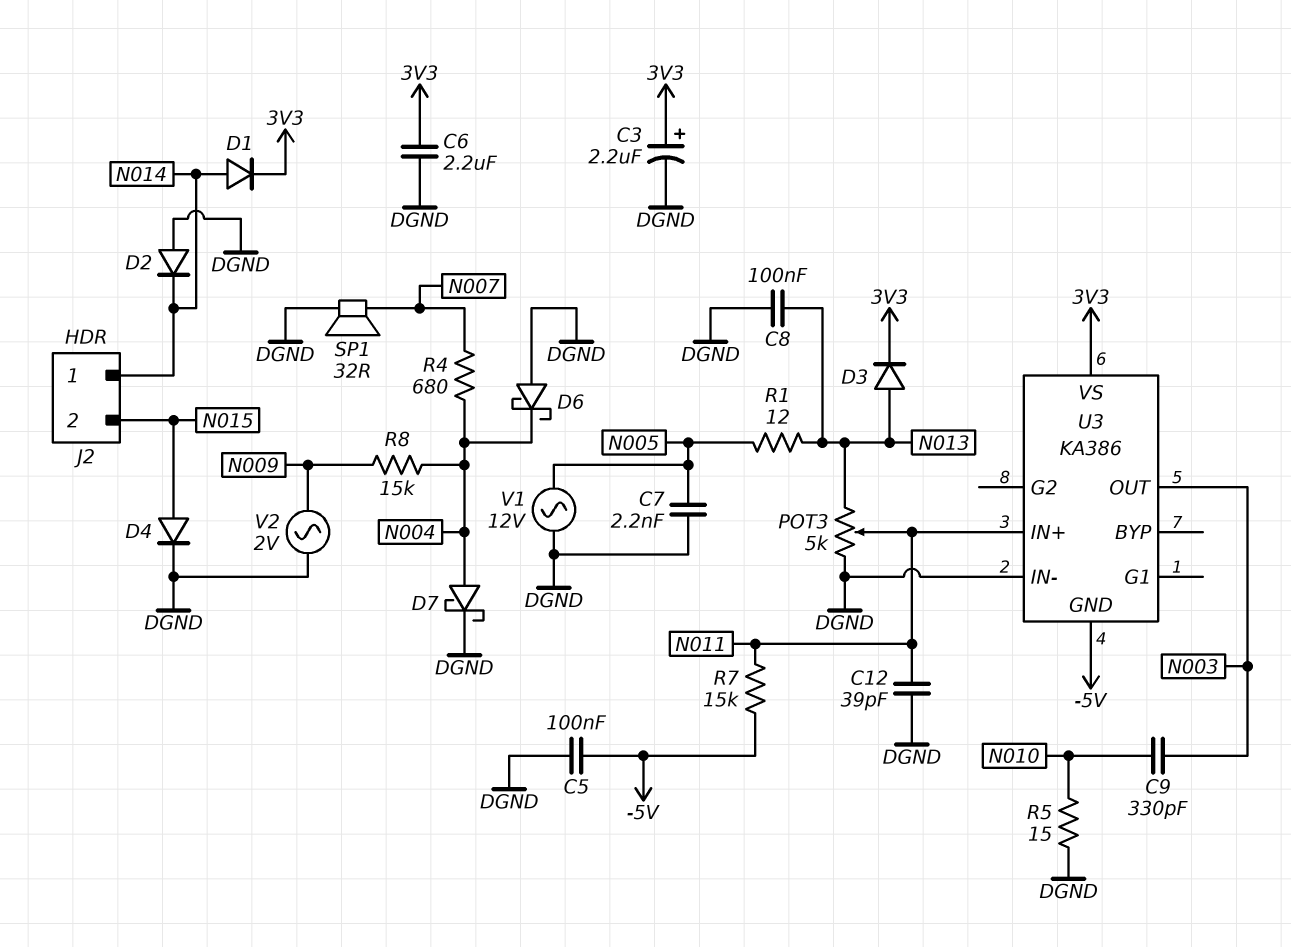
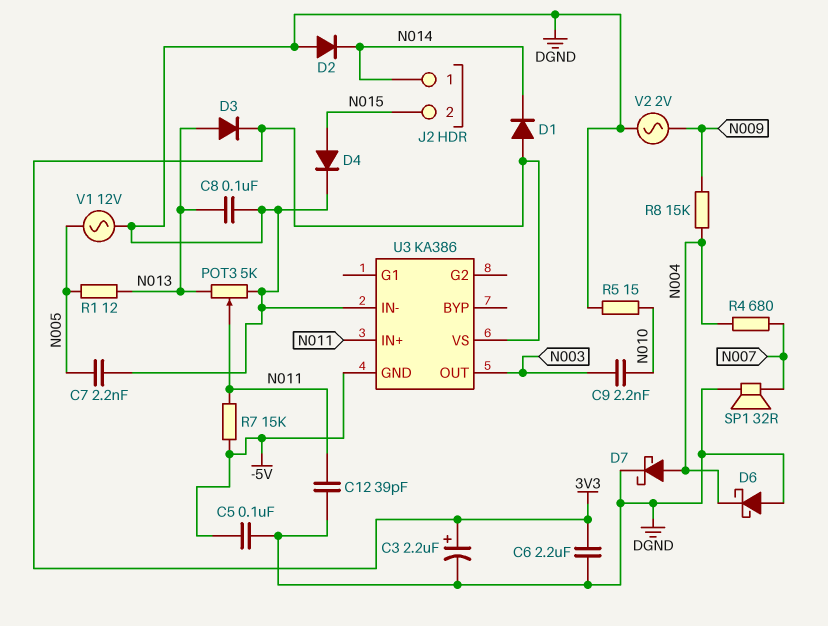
C9: 330pF (N003, N010) -> 2.2nF (N003, N010)
D1: diode (A N014, K 3V3) -> diode (A 3V3, K N014)

